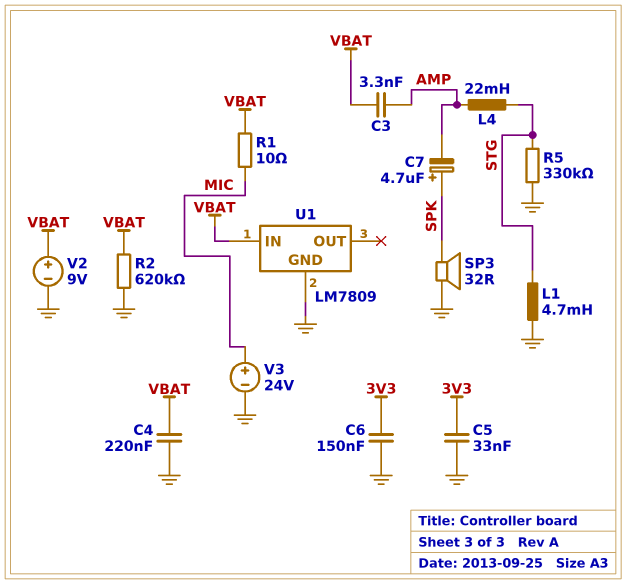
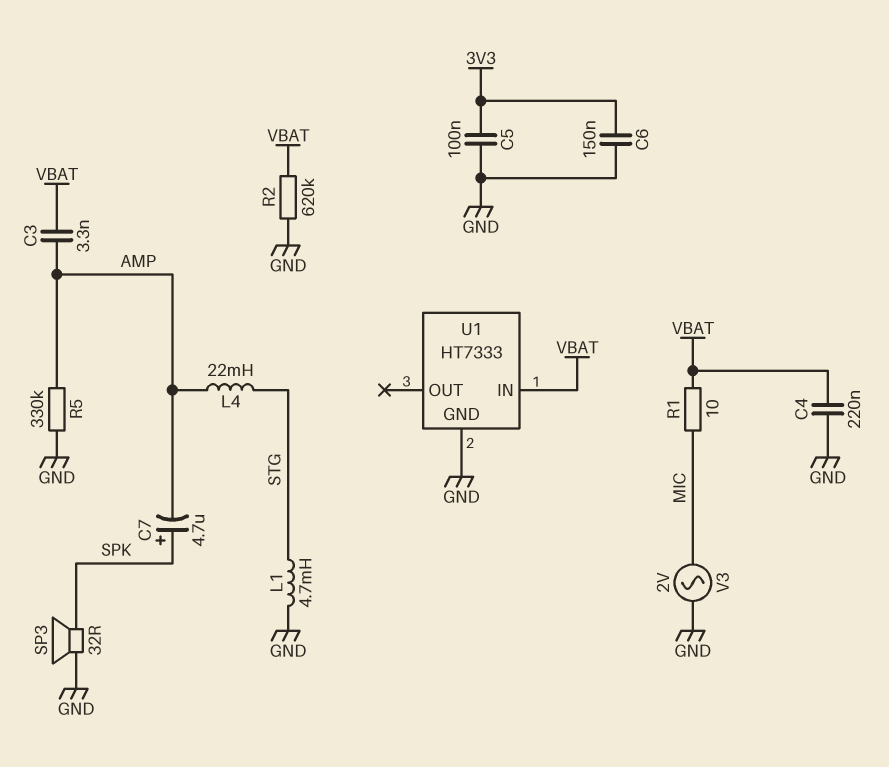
C5: 33nF (3V3, GND) -> 100nF (3V3, GND)
R5: 330k (GND, STG) -> 330k (AMP, GND)
U1: LM7809 -> HT7333
V2: 9V (plus VBAT, minus GND) -> none
V3: 24V (plus MIC, minus GND) -> AC 2V (GND, MIC)

